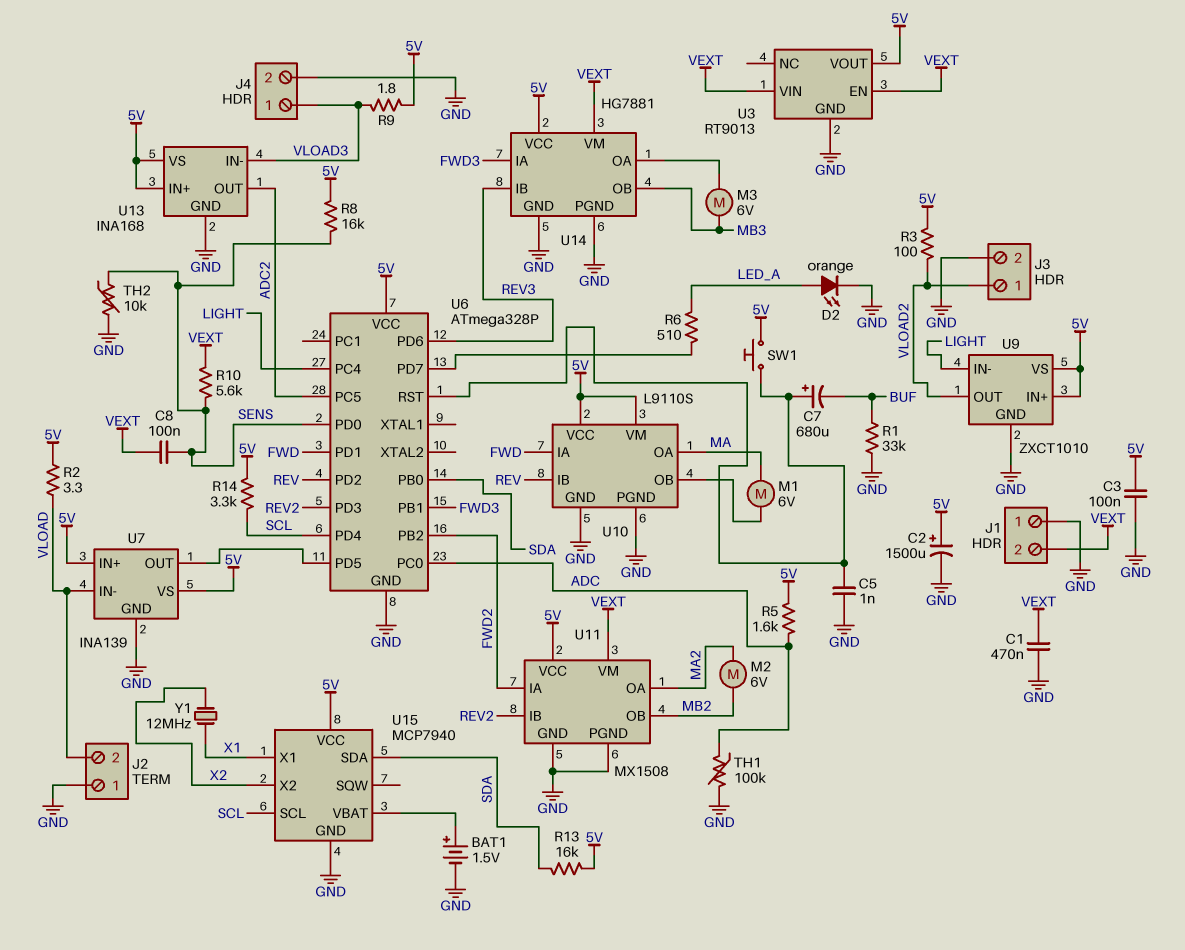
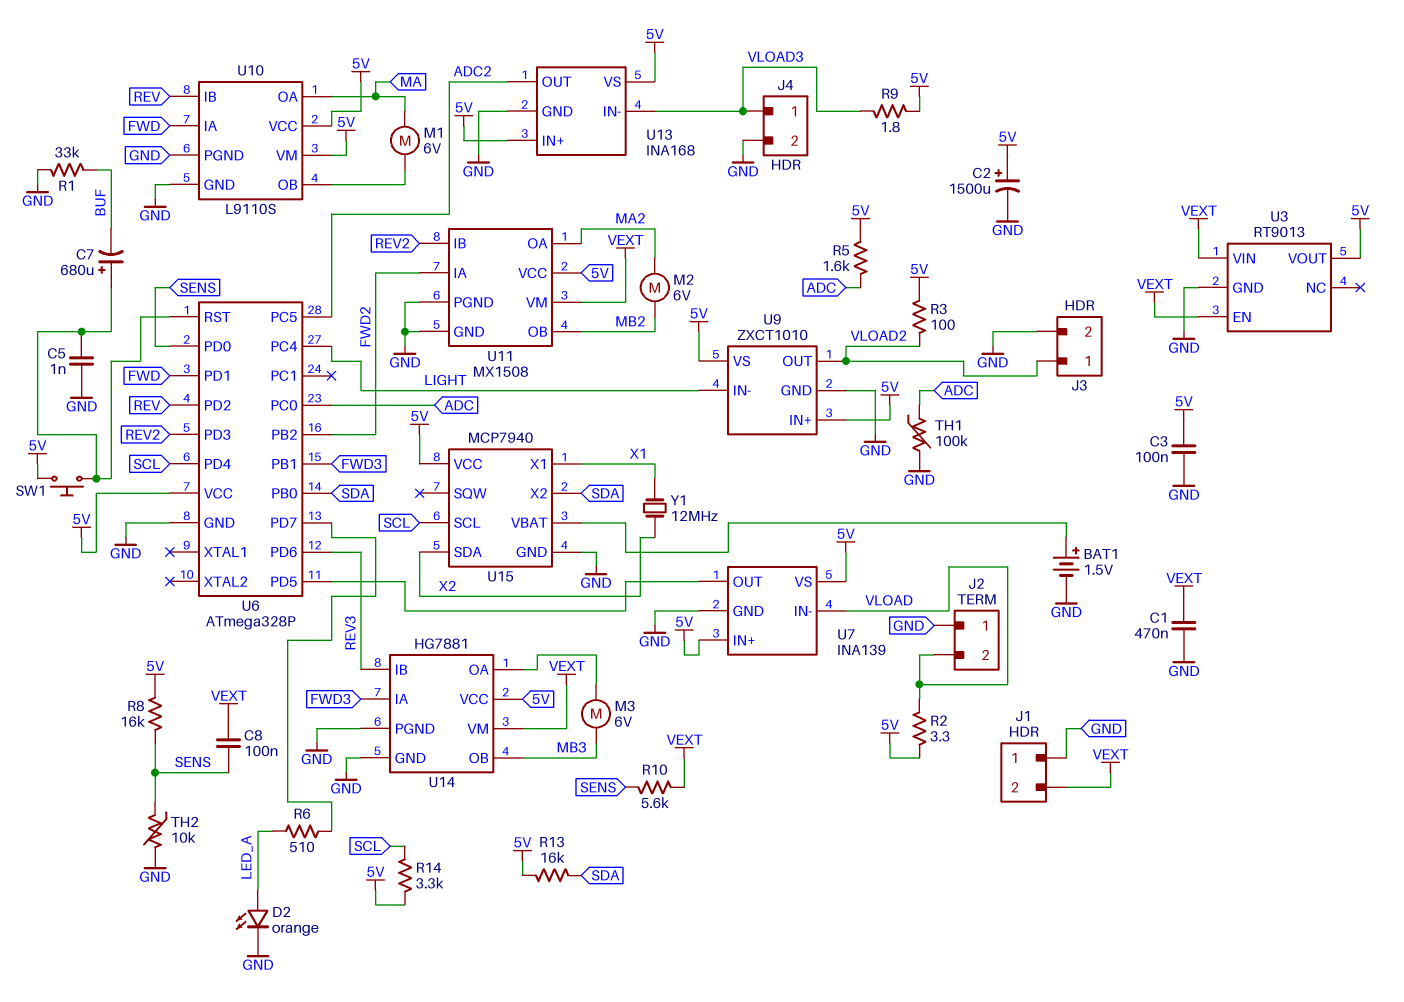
U15 pin SDA: SDA -> X2
U15 pin X2: X2 -> SDA

